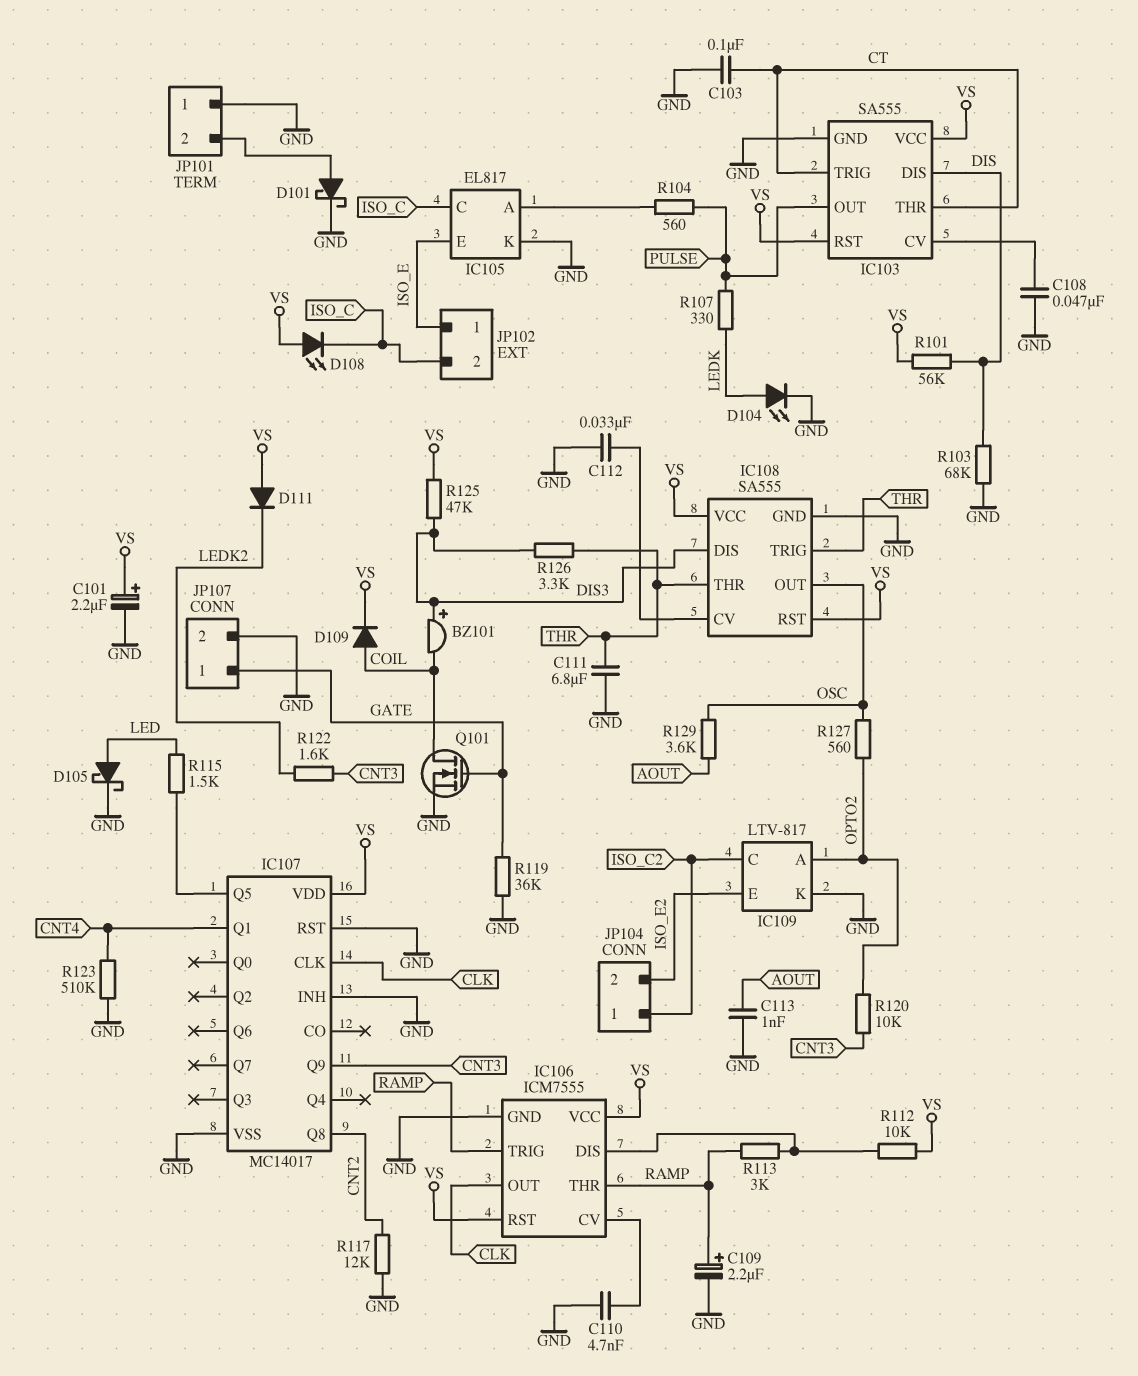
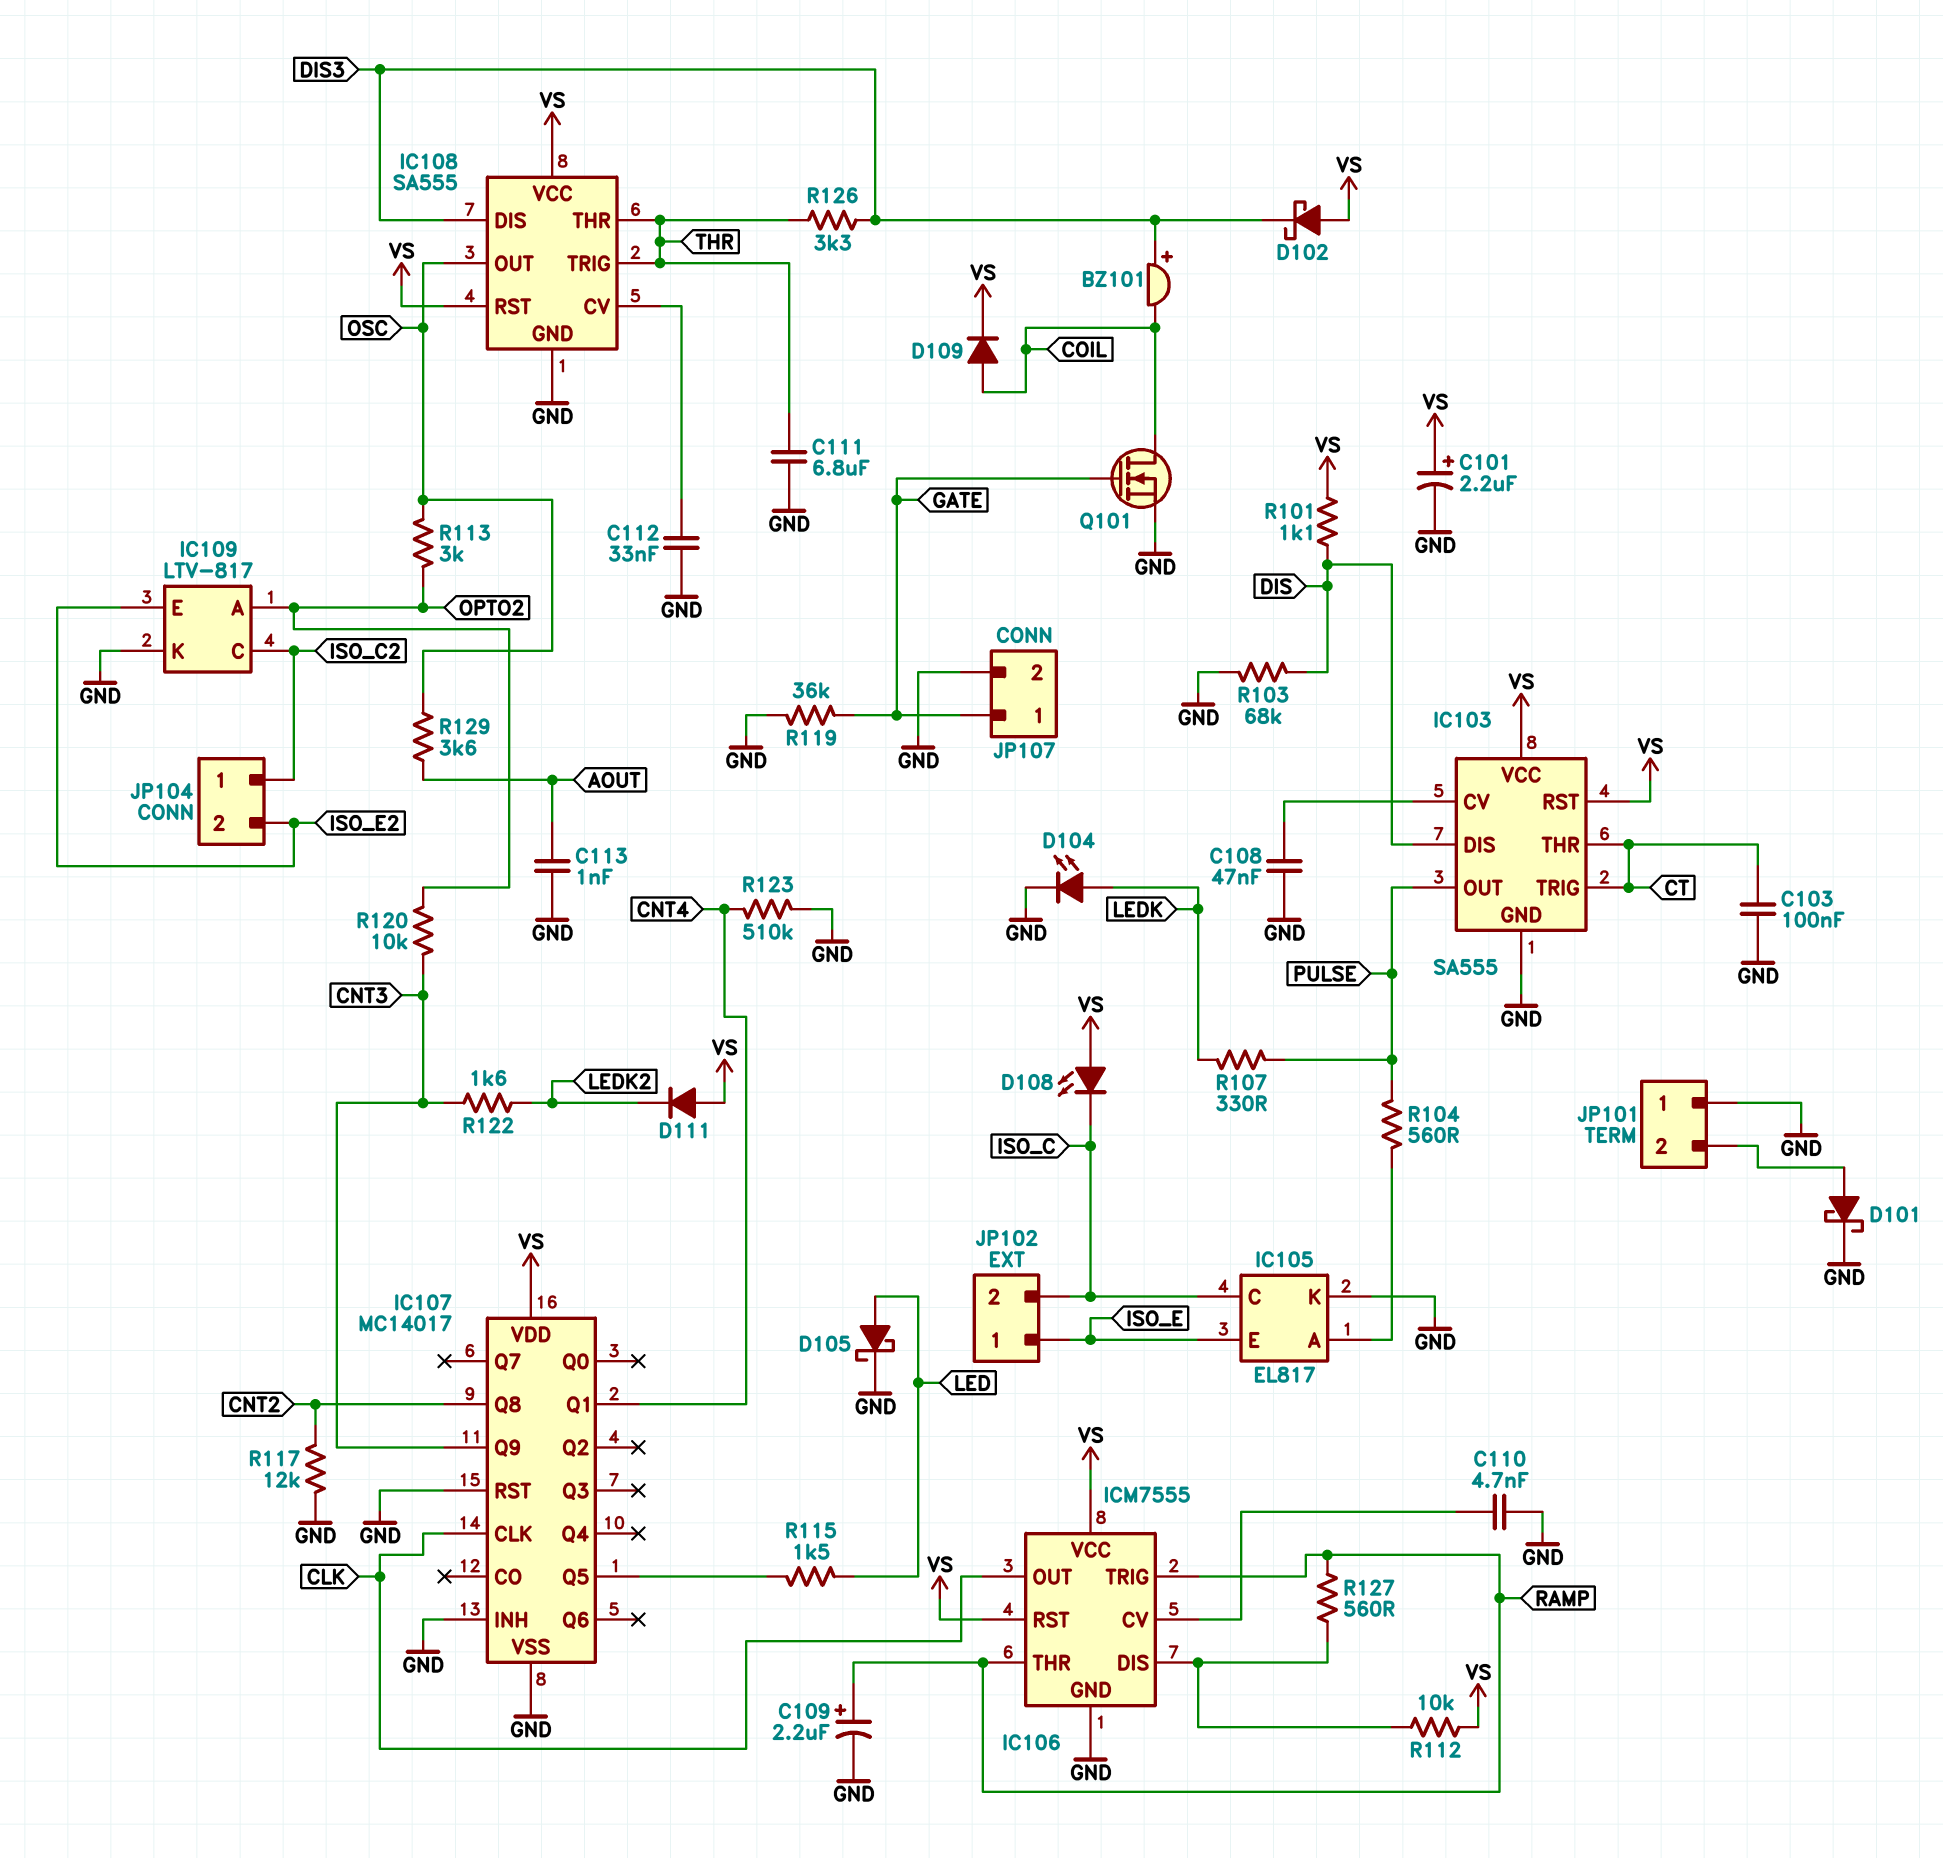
D102: none -> schottky (A VS, K DIS3)
R101: 56k (DIS, VS) -> 1.1k (DIS, VS)
R113: 3k (IC106/DIS, RAMP) -> 3k (OPTO2, OSC)
R125: 47k (DIS3, VS) -> none
R127: 560 (OPTO2, OSC) -> 560 (IC106/DIS, RAMP)

